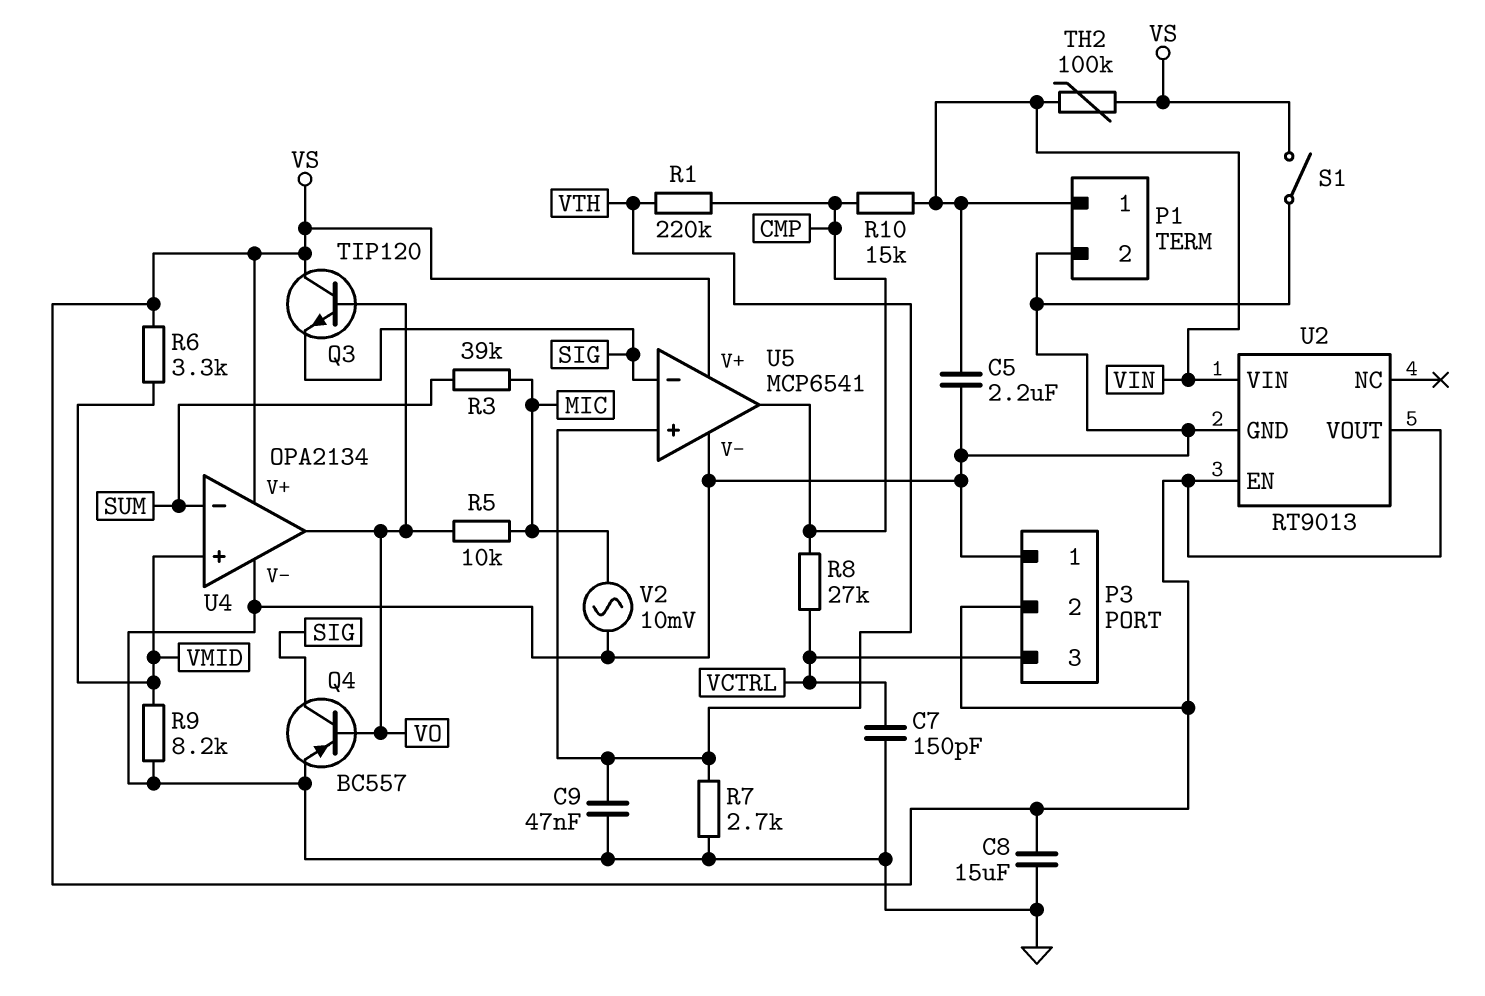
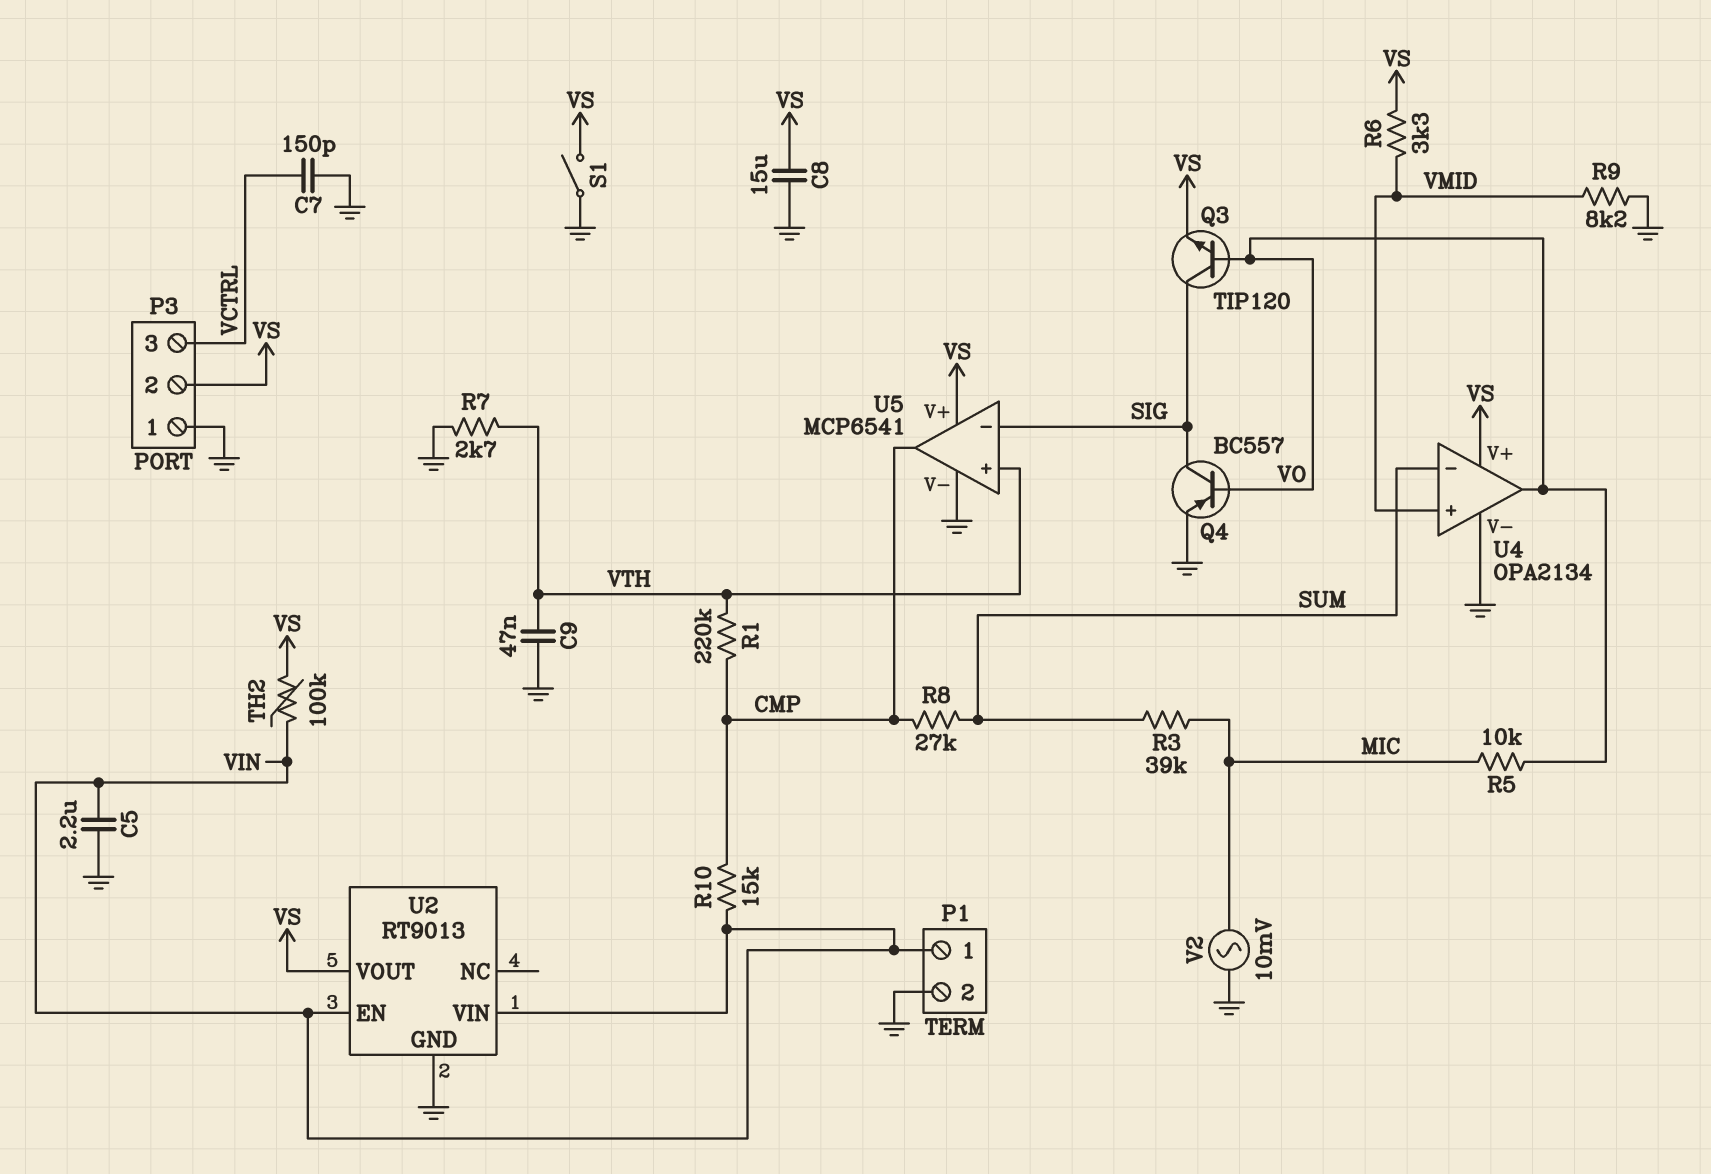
Q3: NPN TIP120 (B VO, C VS, E SIG) -> NPN TIP120 (B VO, C SIG, E VS)
R8: 27k (CMP, VCTRL) -> 27k (CMP, SUM)
U2 pin EN: VS -> VIN

